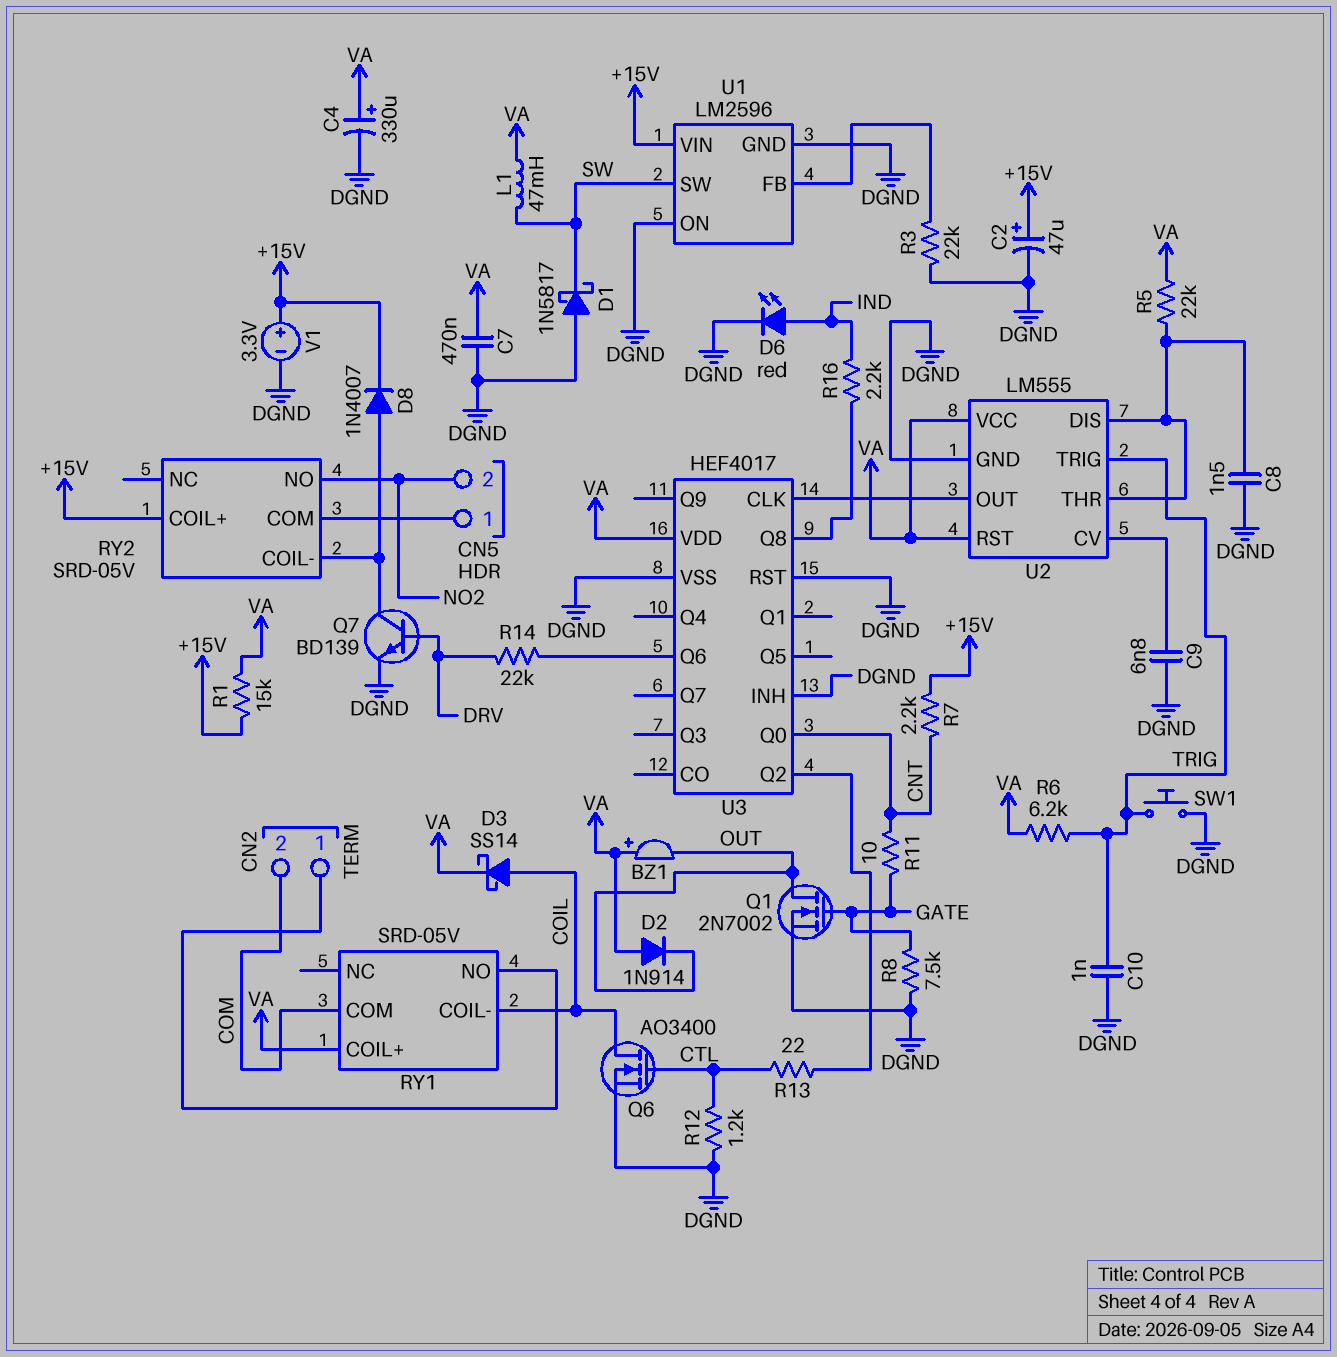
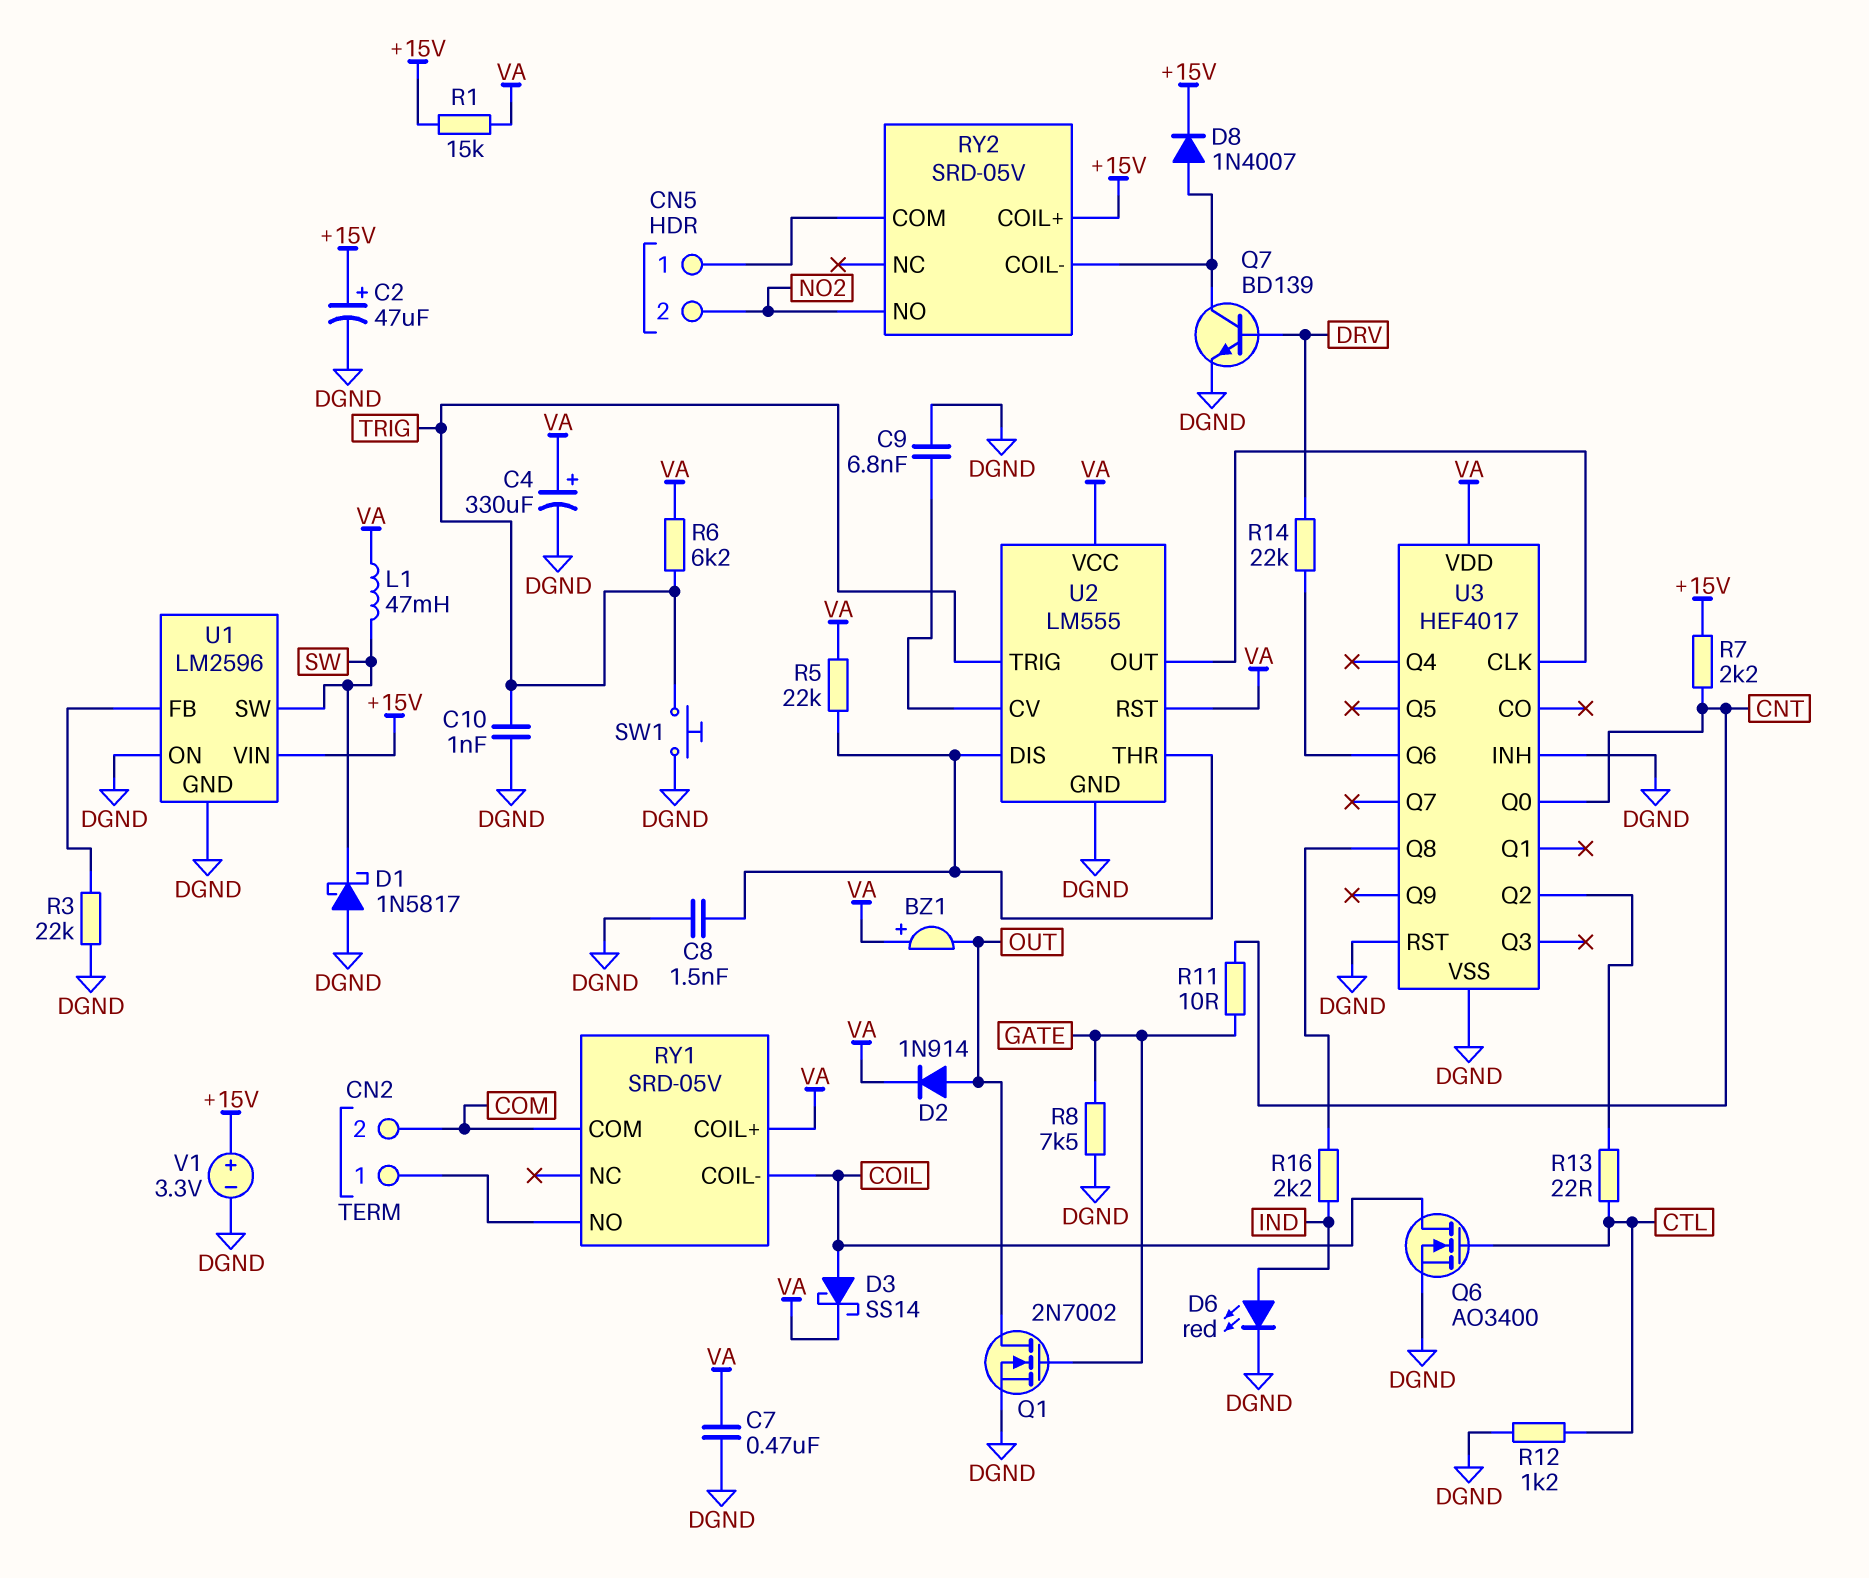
D2: diode 1N914 (A VA, K OUT) -> diode 1N914 (A OUT, K VA)

